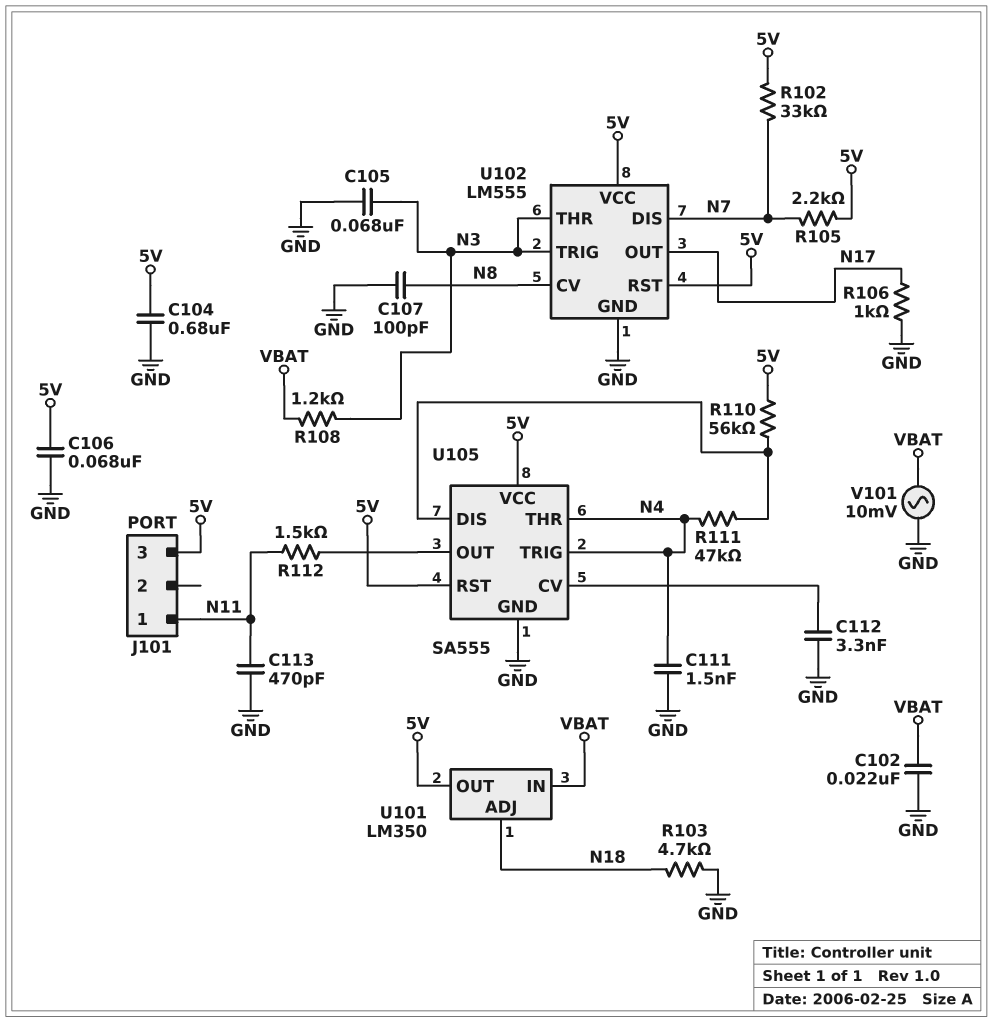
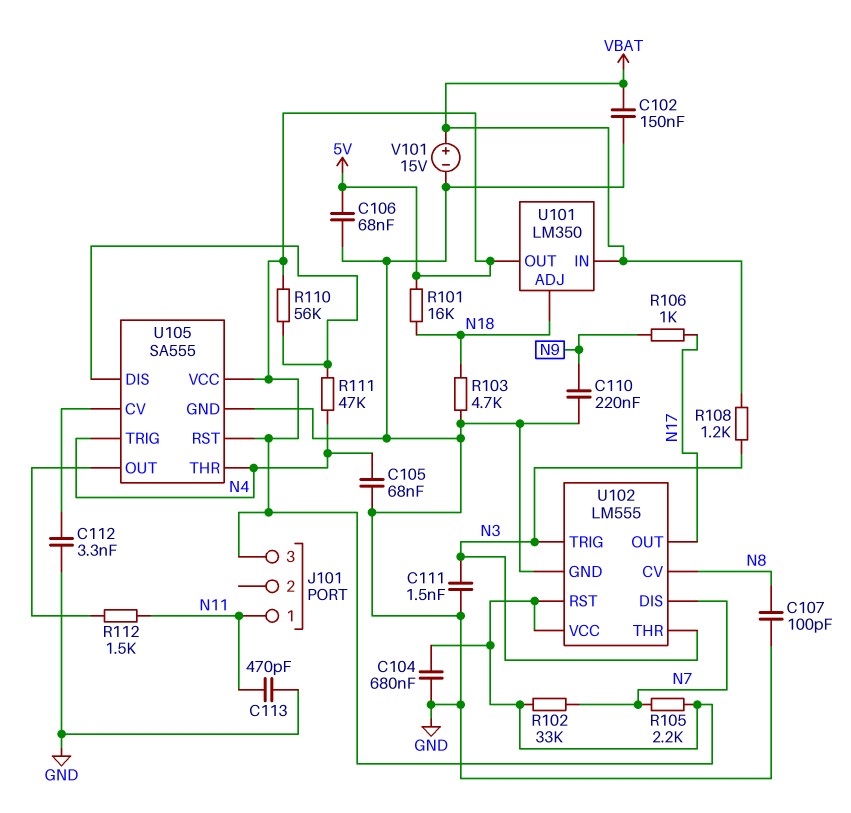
C102: 22nF (GND, VBAT) -> 150nF (GND, VBAT)
C105: 68nF (GND, N3) -> 68nF (GND, N4)
C110: none -> 220nF (GND, N9)
C111: 1.5nF (GND, N4) -> 1.5nF (GND, N3)
R101: none -> 16k (5V, N18)
R106: 1k (GND, N17) -> 1k (N9, N17)
V101: AC 10mV (GND, VBAT) -> 15V (plus VBAT, minus GND)

